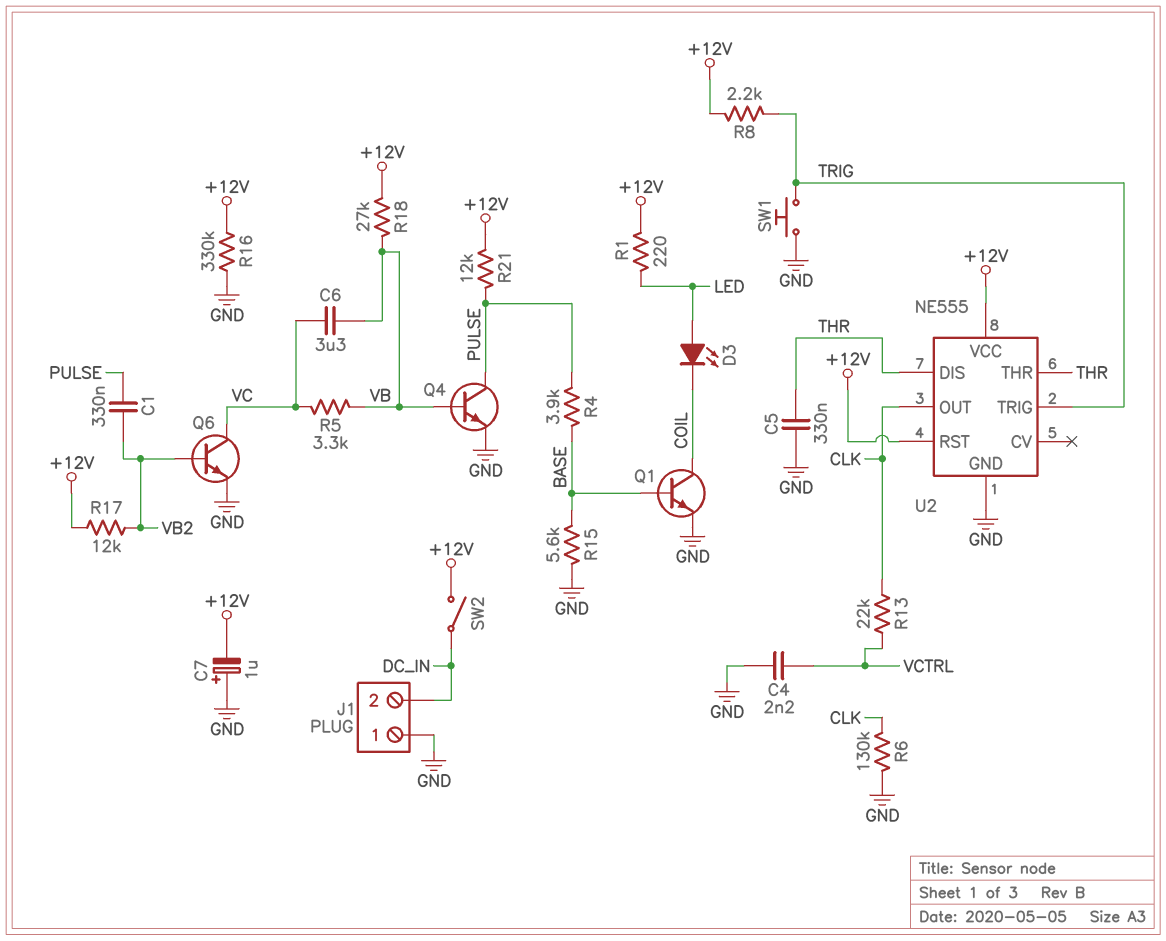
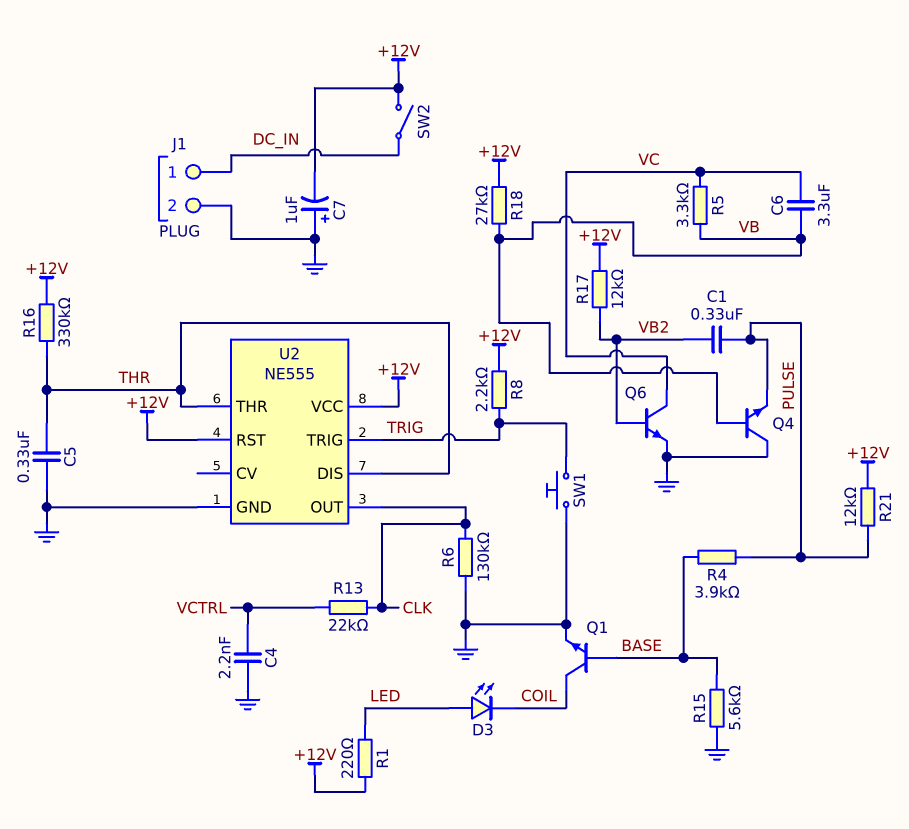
J1 pin 1: GND -> DC_IN
J1 pin 2: DC_IN -> GND
Q4: NPN (B VB, C PULSE, E GND) -> NPN (B VB, C GND, E PULSE)
R16: 330k (+12V, GND) -> 330k (+12V, THR)

